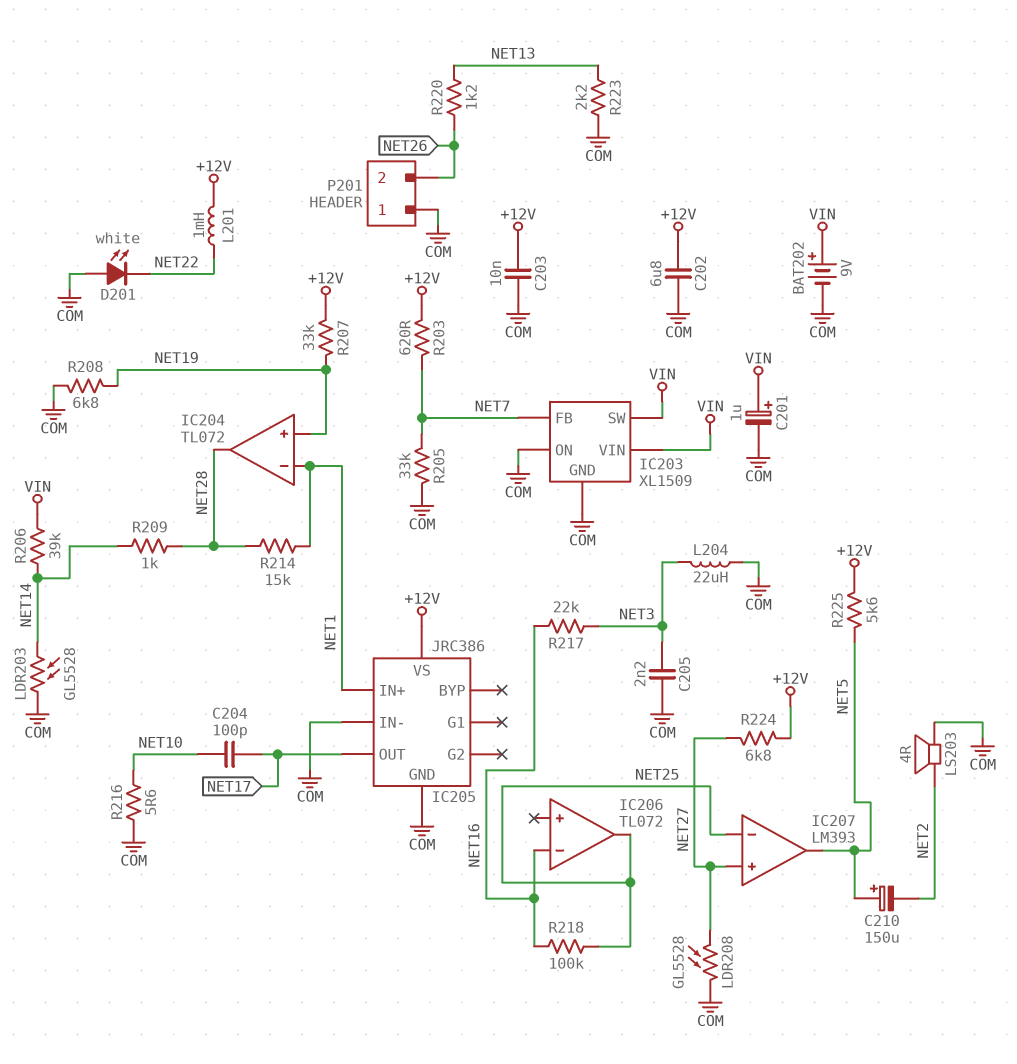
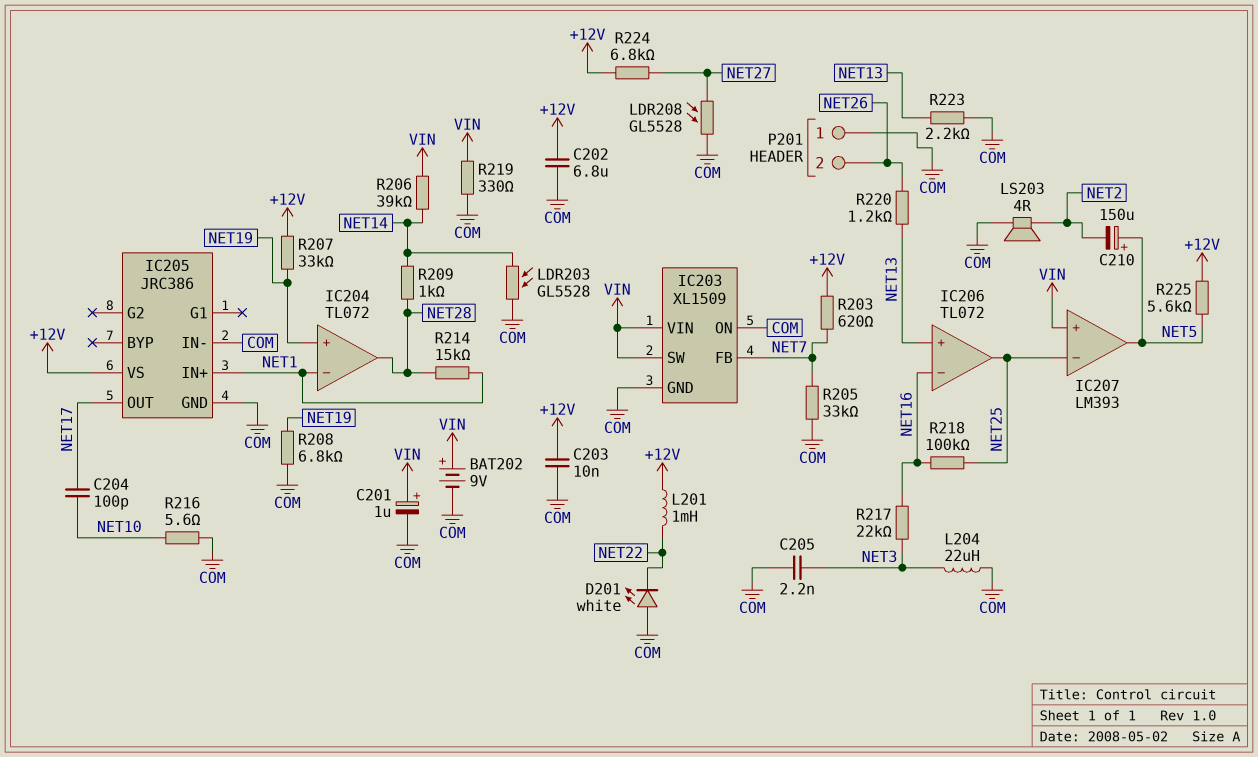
IC206 pin in+: none -> NET13
IC207 pin in+: NET27 -> VIN
R219: none -> 330 (COM, VIN)

